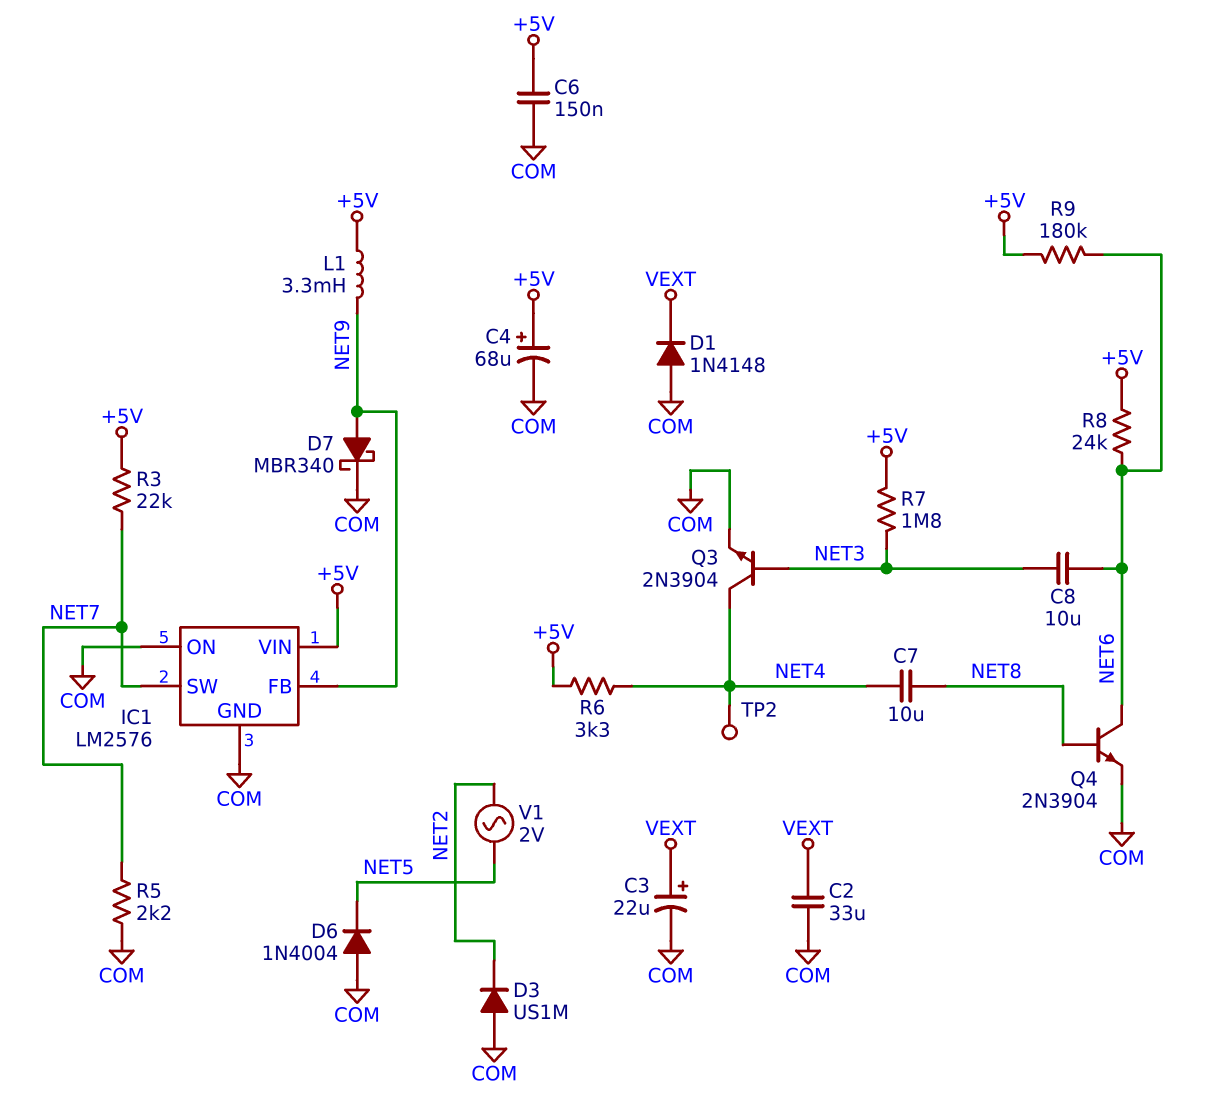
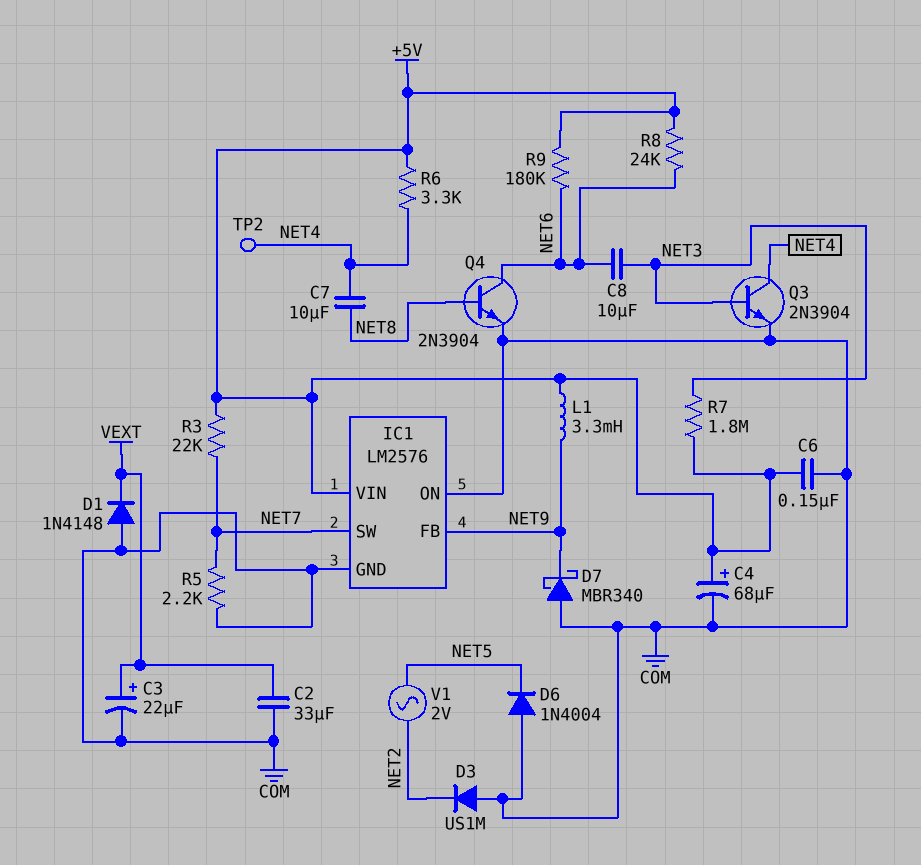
D7: schottky MBR340 (A NET9, K COM) -> schottky MBR340 (A COM, K NET9)

